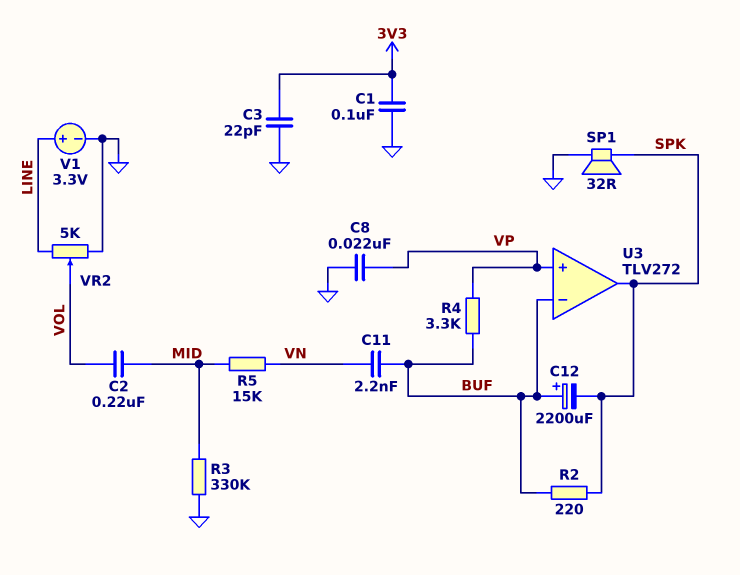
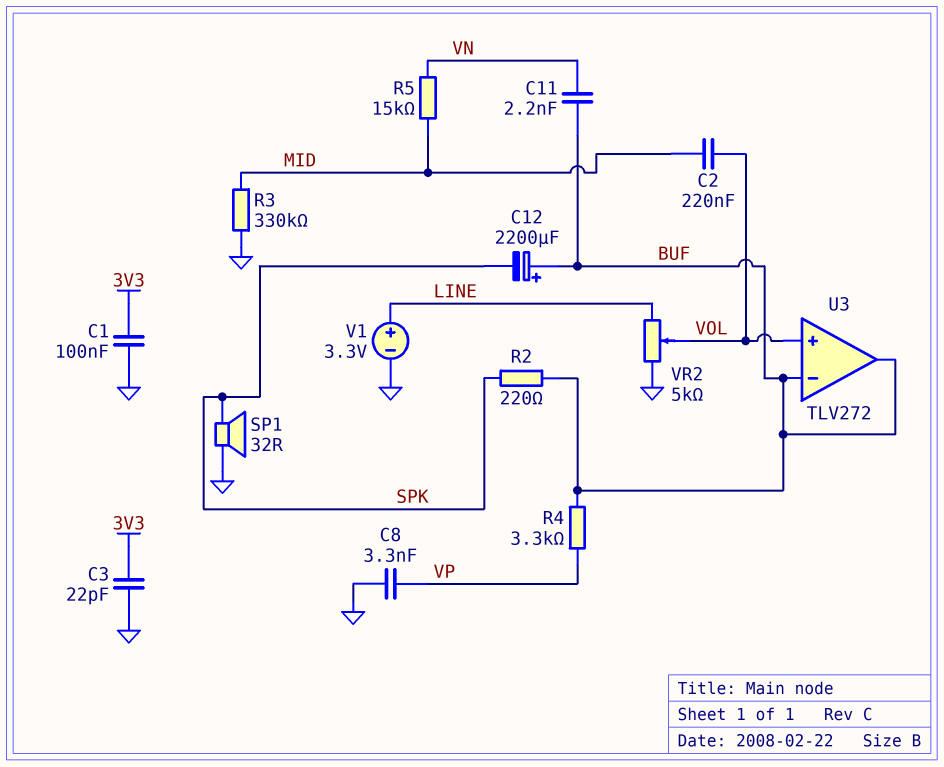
C8: 22nF (GND, VP) -> 3.3nF (GND, VP)
U3 pin in+: VP -> VOL
U3 pin out: SPK -> BUF

